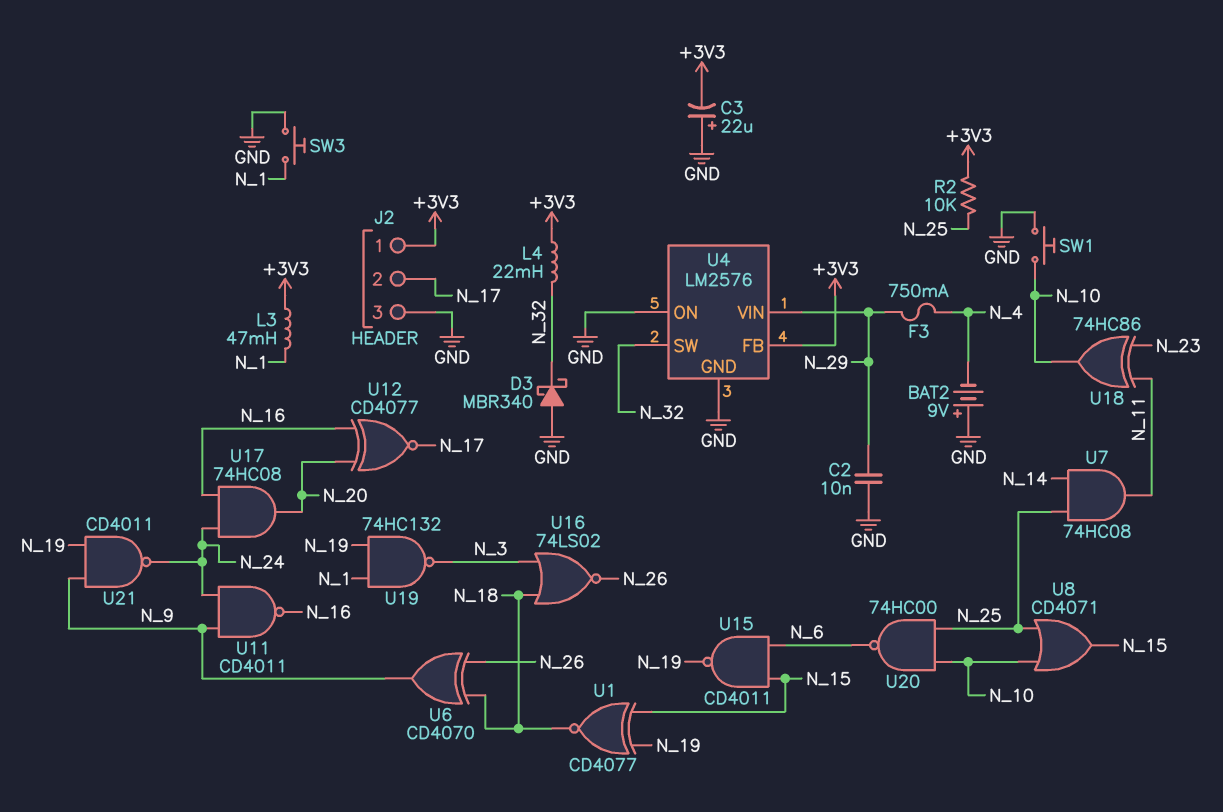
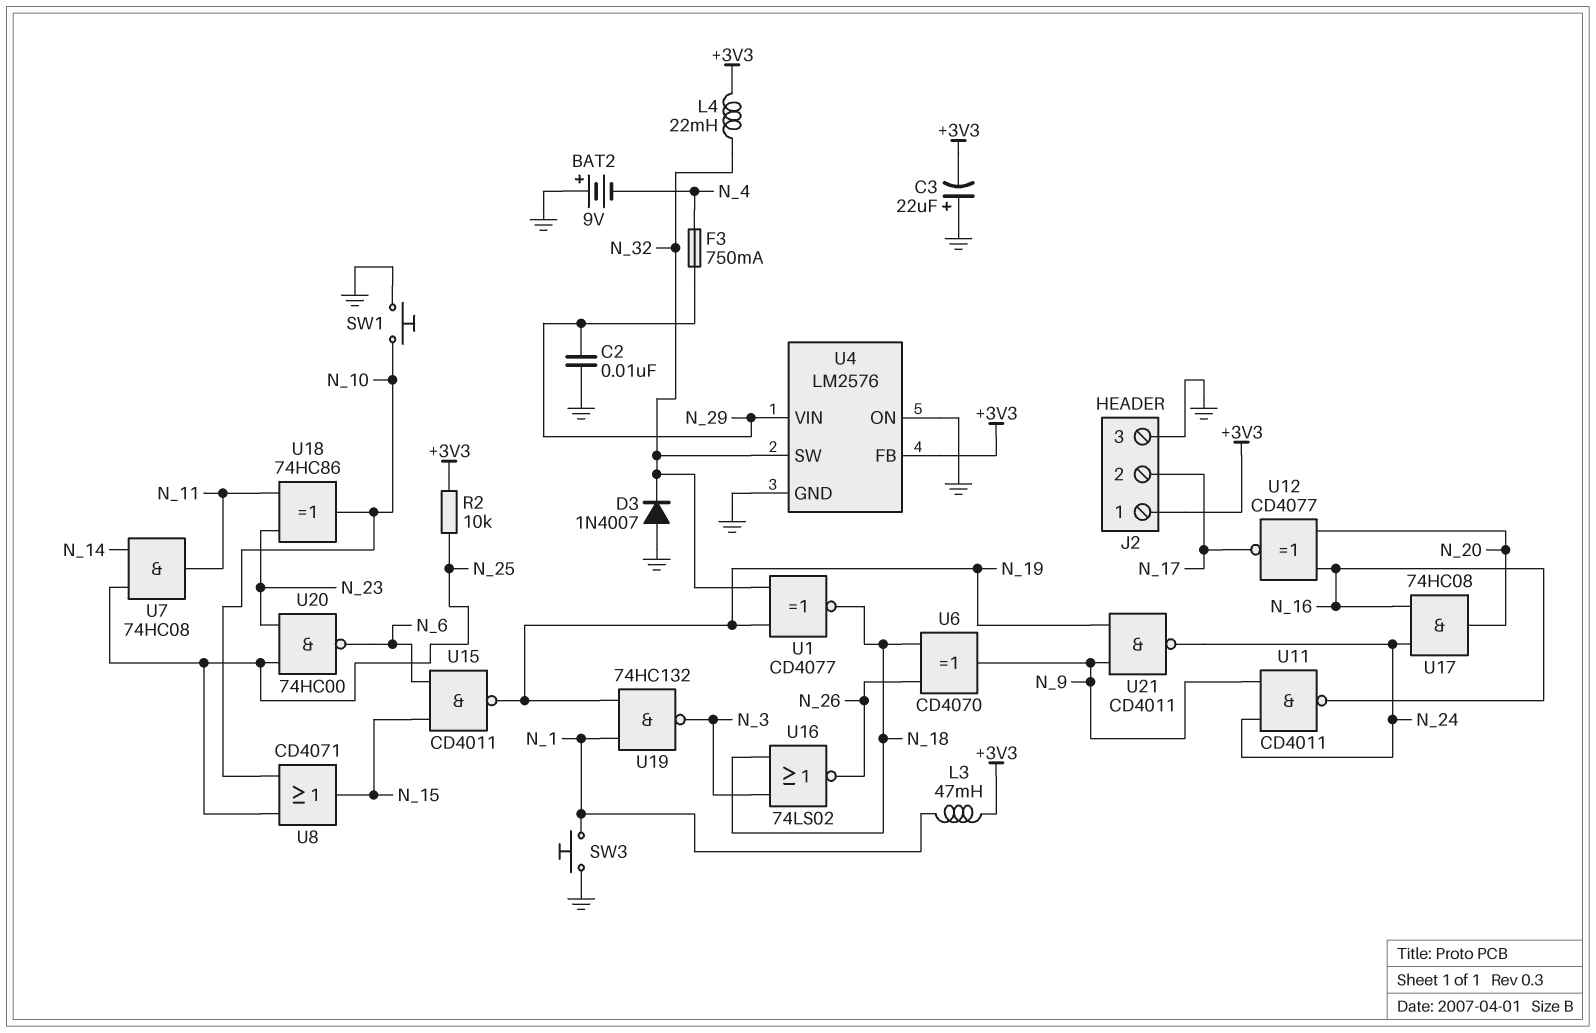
D3: schottky MBR340 (A GND, K N_32) -> diode 1N4007 (A GND, K N_32)
U1: XNOR CD4077 (in N_15, in N_19, out N_18) -> XNOR CD4077 (in N_19, in N_32, out N_18)
U20: NAND 74HC00 (in N_10, in N_25, out N_6) -> NAND 74HC00 (in N_23, in N_25, out N_6)

